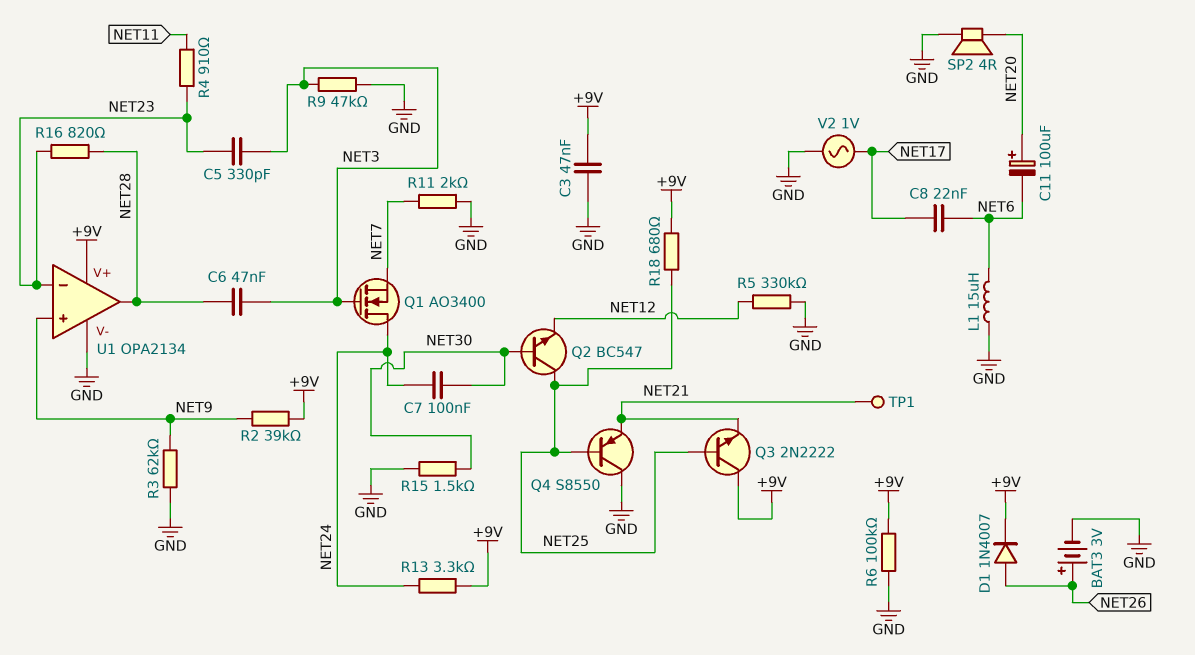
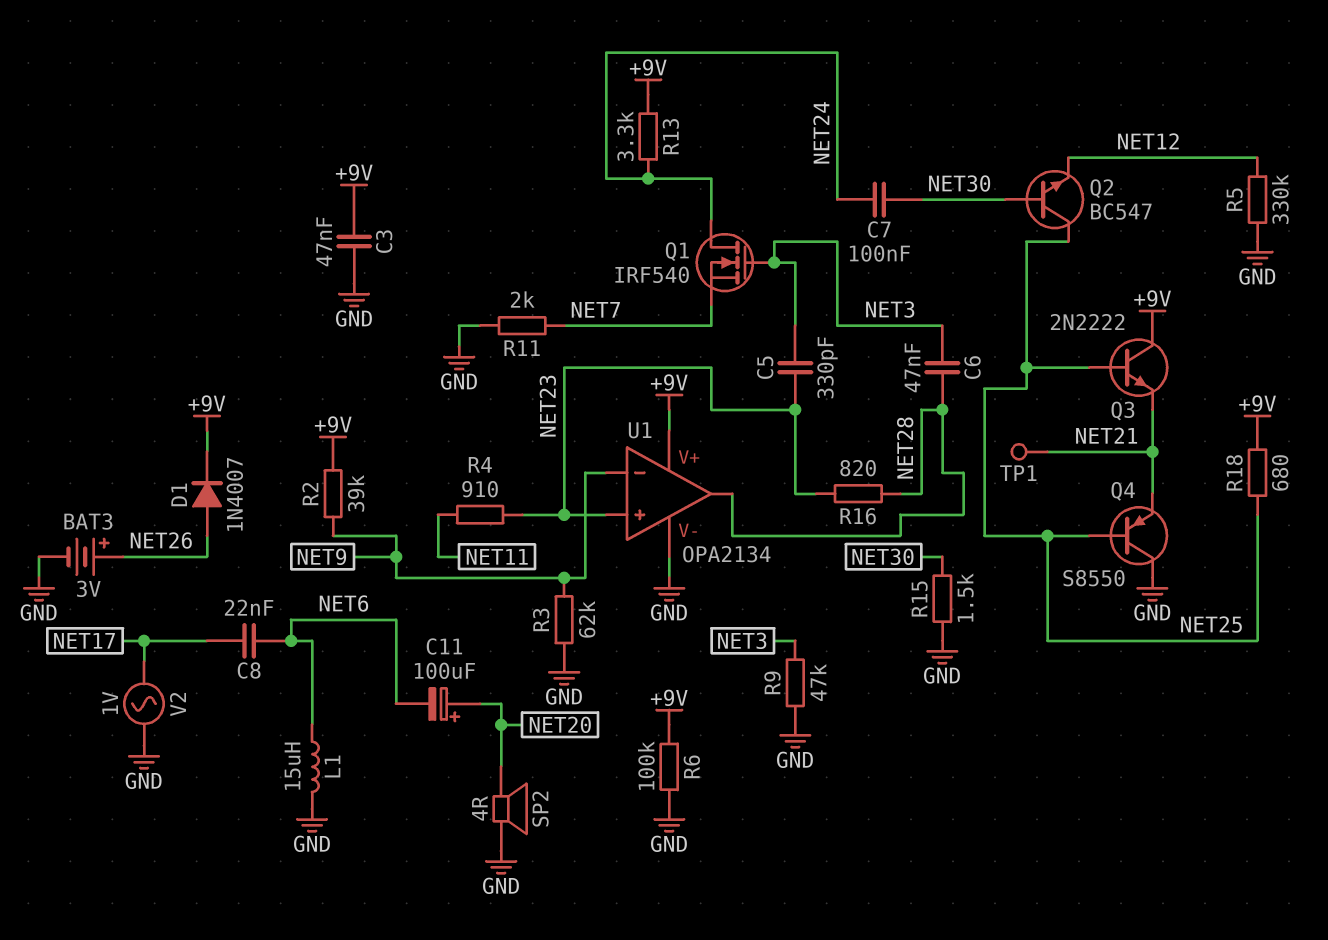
Q1: NMOS AO3400 (G NET3, D NET24, S NET7) -> NMOS IRF540 (G NET3, D NET24, S NET7)
U1 pin in+: NET9 -> NET23
U1 pin in-: NET23 -> NET9

